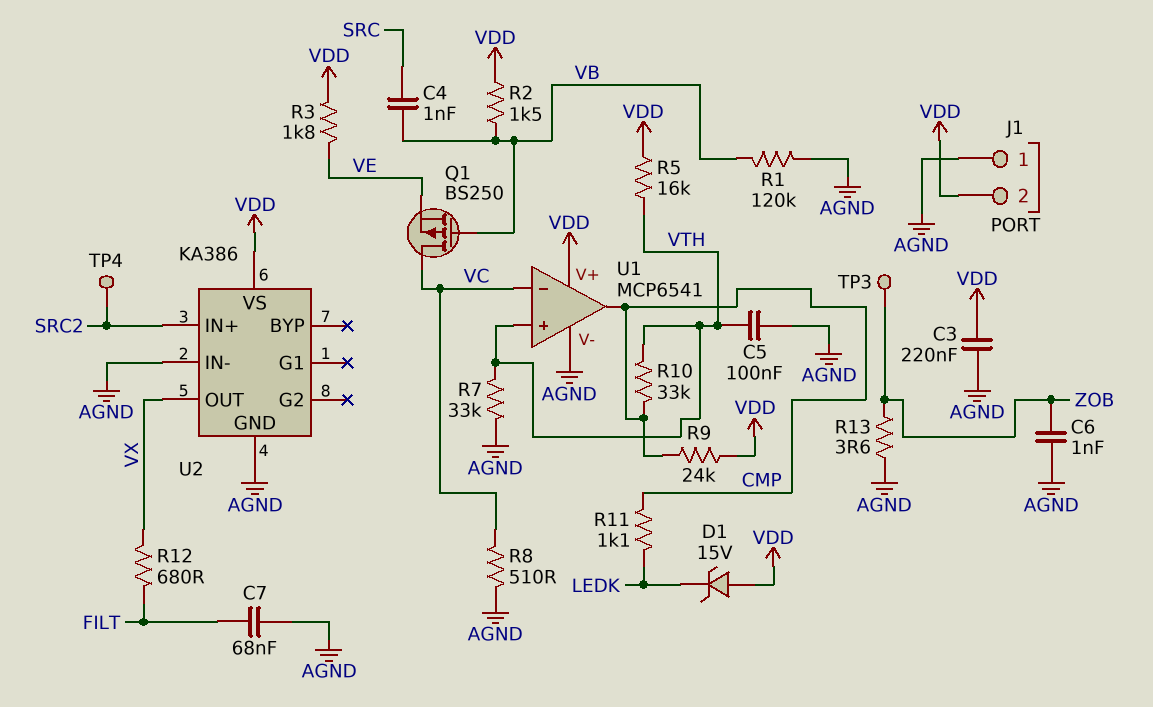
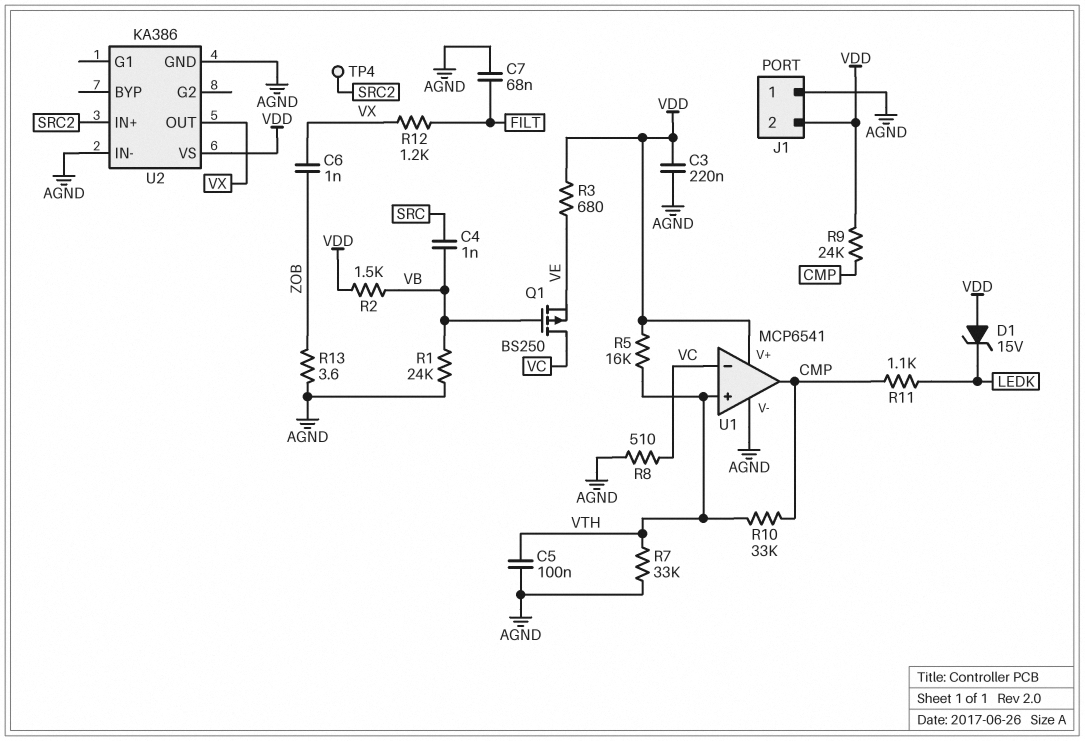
C6: 1nF (AGND, ZOB) -> 1nF (VX, ZOB)
R1: 120k (AGND, VB) -> 24k (AGND, VB)
R3: 1.8k (VDD, VE) -> 680 (VDD, VE)
R12: 680 (FILT, VX) -> 1.2k (FILT, VX)
TP3: test point (ZOB) -> none

